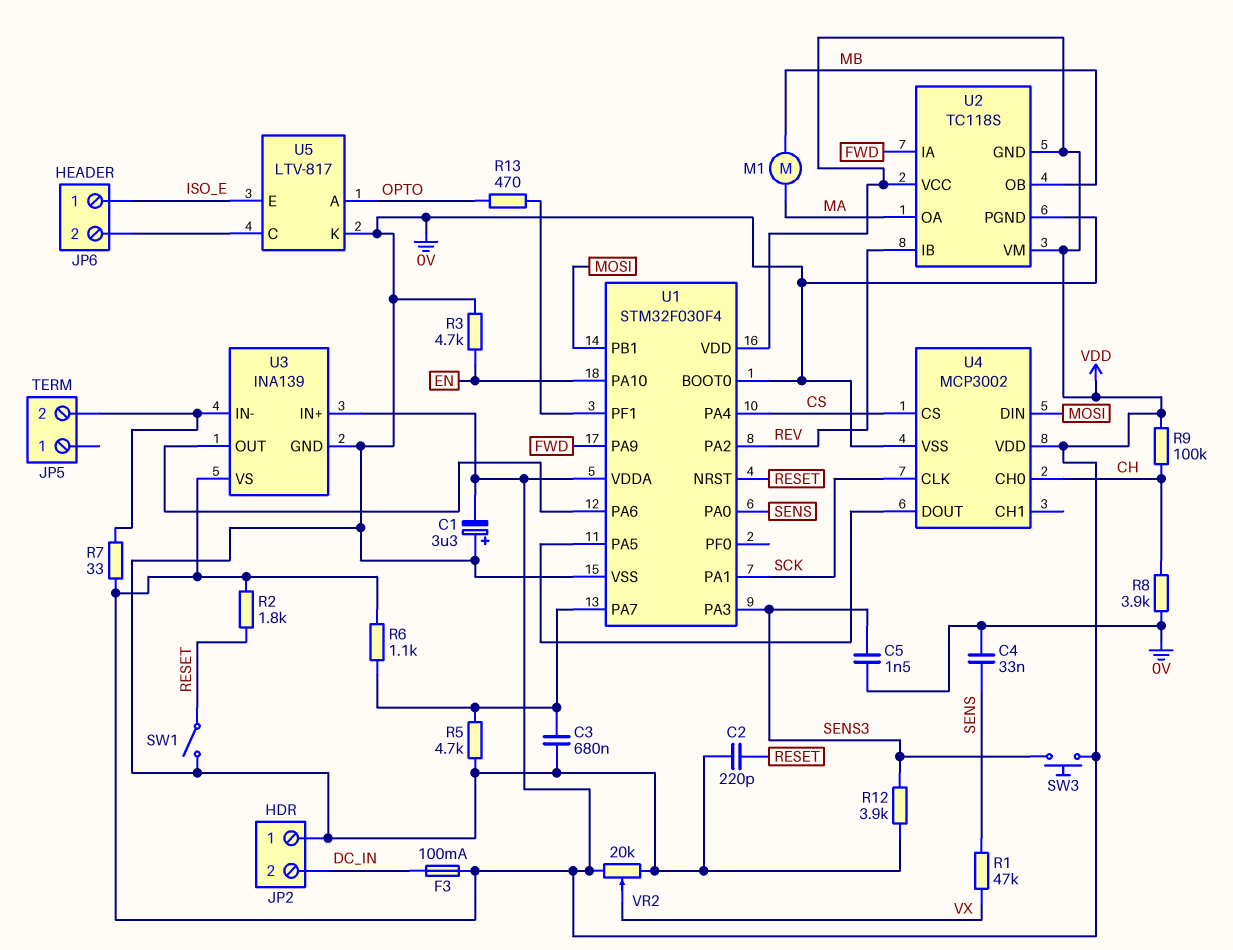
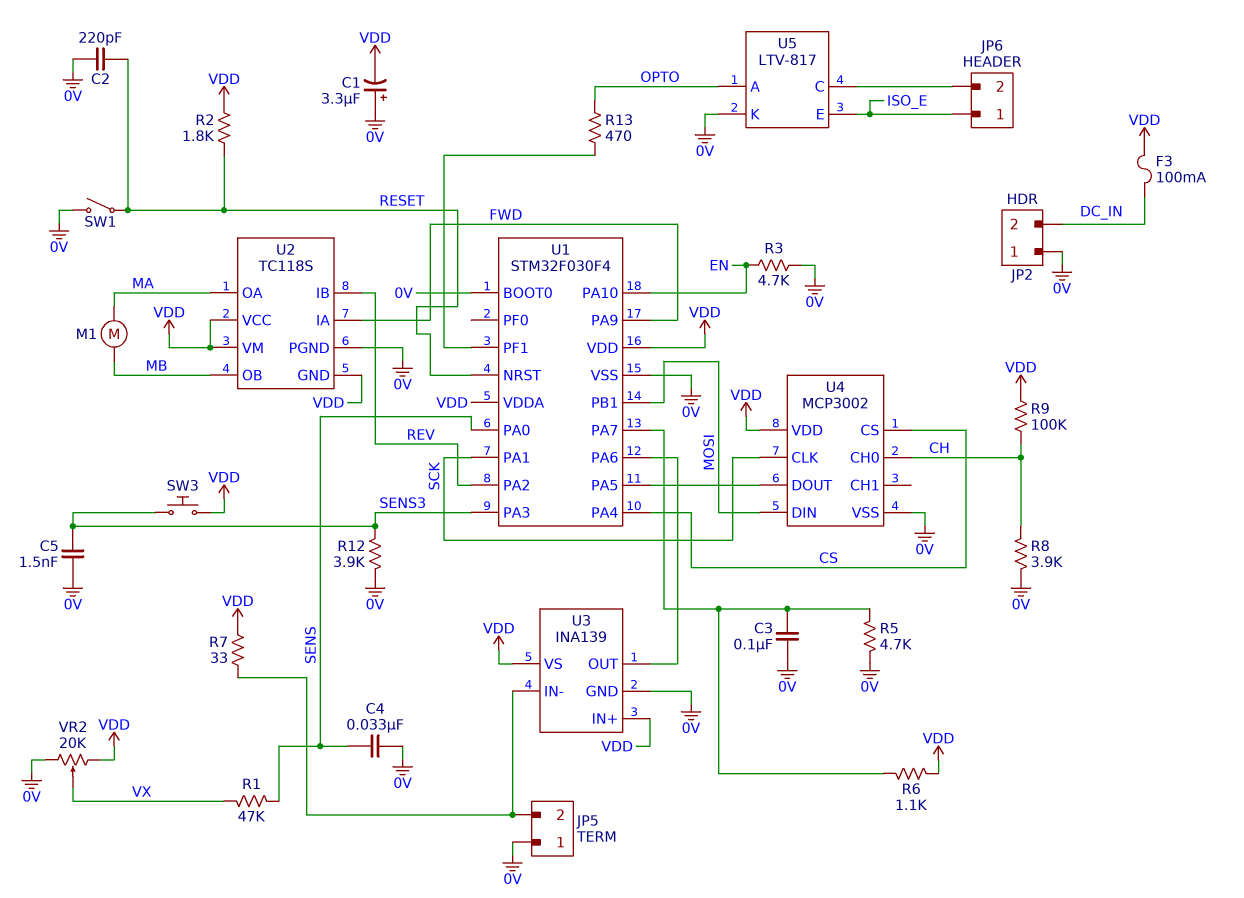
C3: 680nF (0V, U1/PA7) -> 100nF (0V, U1/PA7)
JP5 pin 1: none -> 0V

